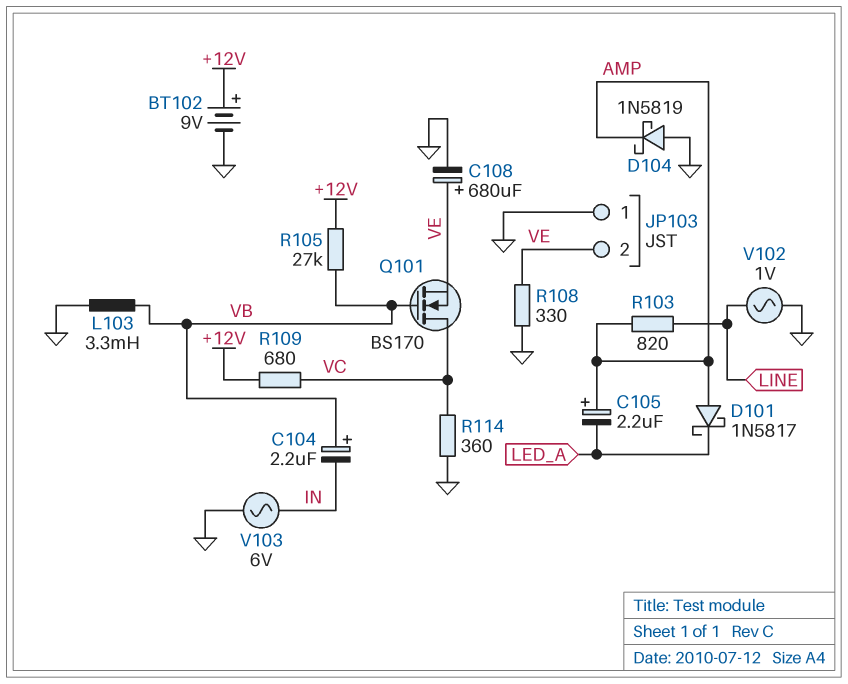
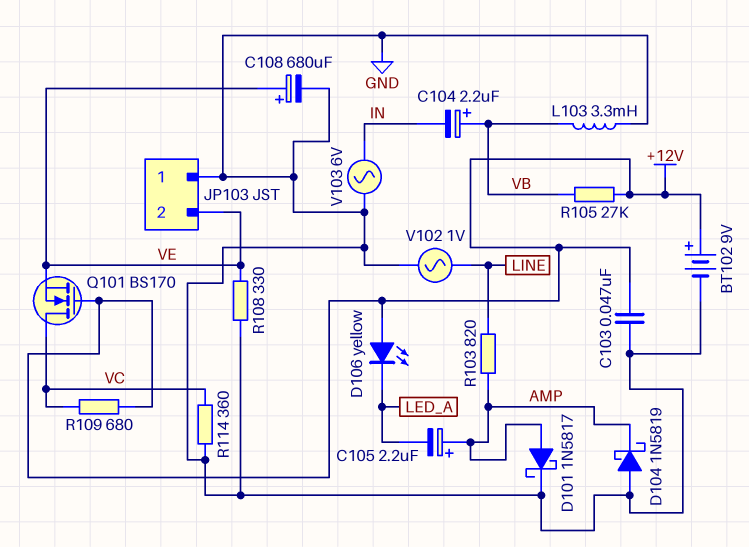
C103: none -> 47nF (+12V, GND)
D101: schottky 1N5817 (A AMP, K LED_A) -> schottky 1N5817 (A AMP, K GND)
D106: none -> LED yellow (A +12V, K LED_A)
Q101: NMOS BS170 (G VB, D VC, S VE) -> NMOS BS170 (G +12V, D VC, S VE)

